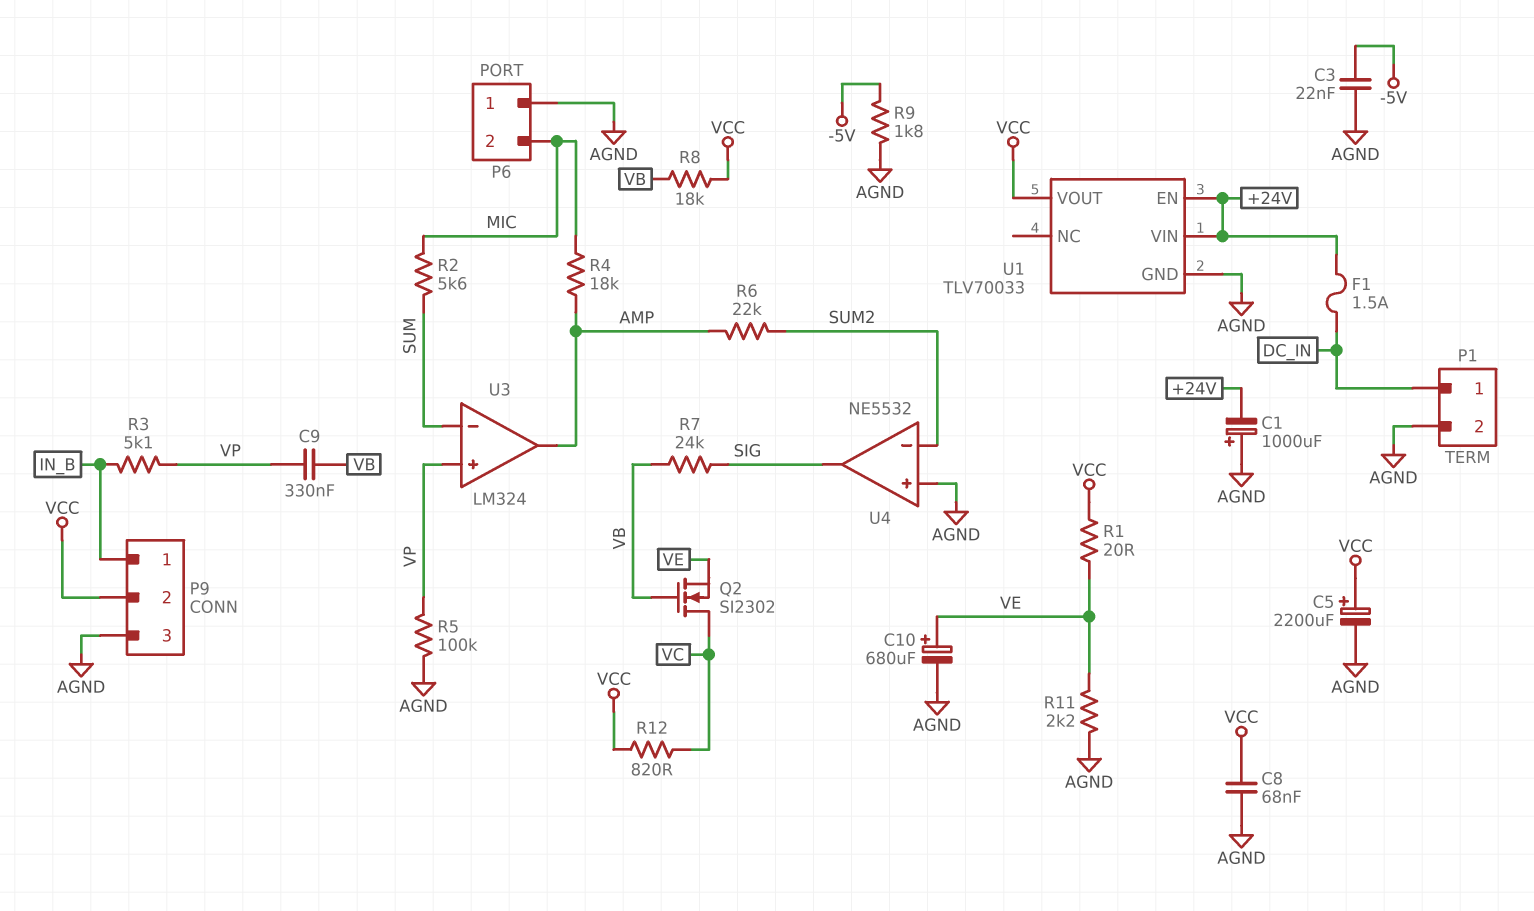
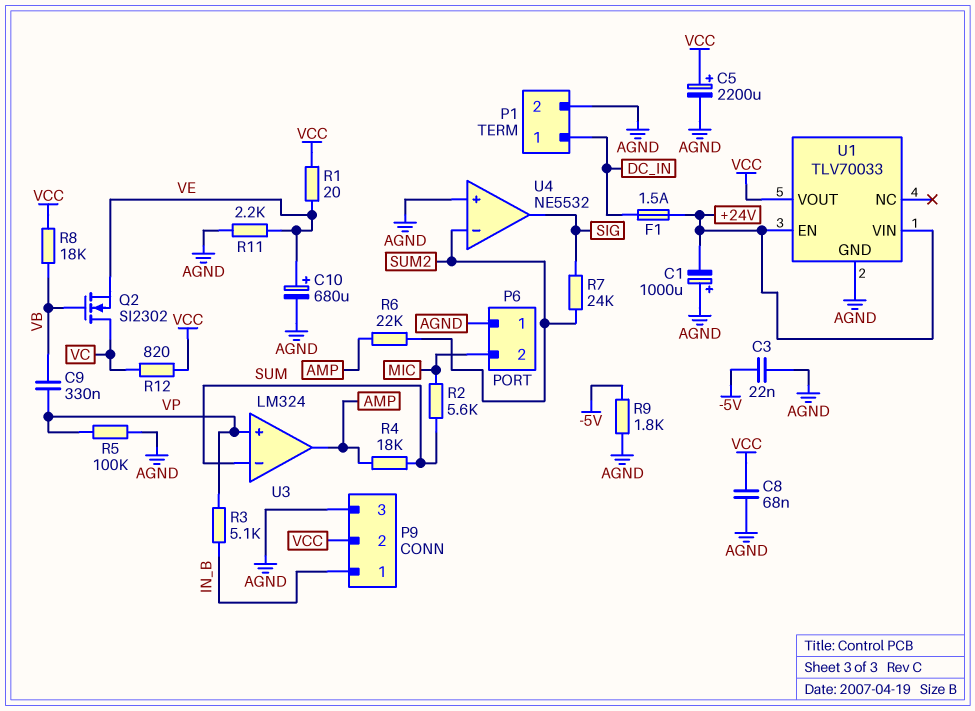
R4: 18k (AMP, MIC) -> 18k (AMP, SUM)
R7: 24k (SIG, VB) -> 24k (SIG, SUM2)

